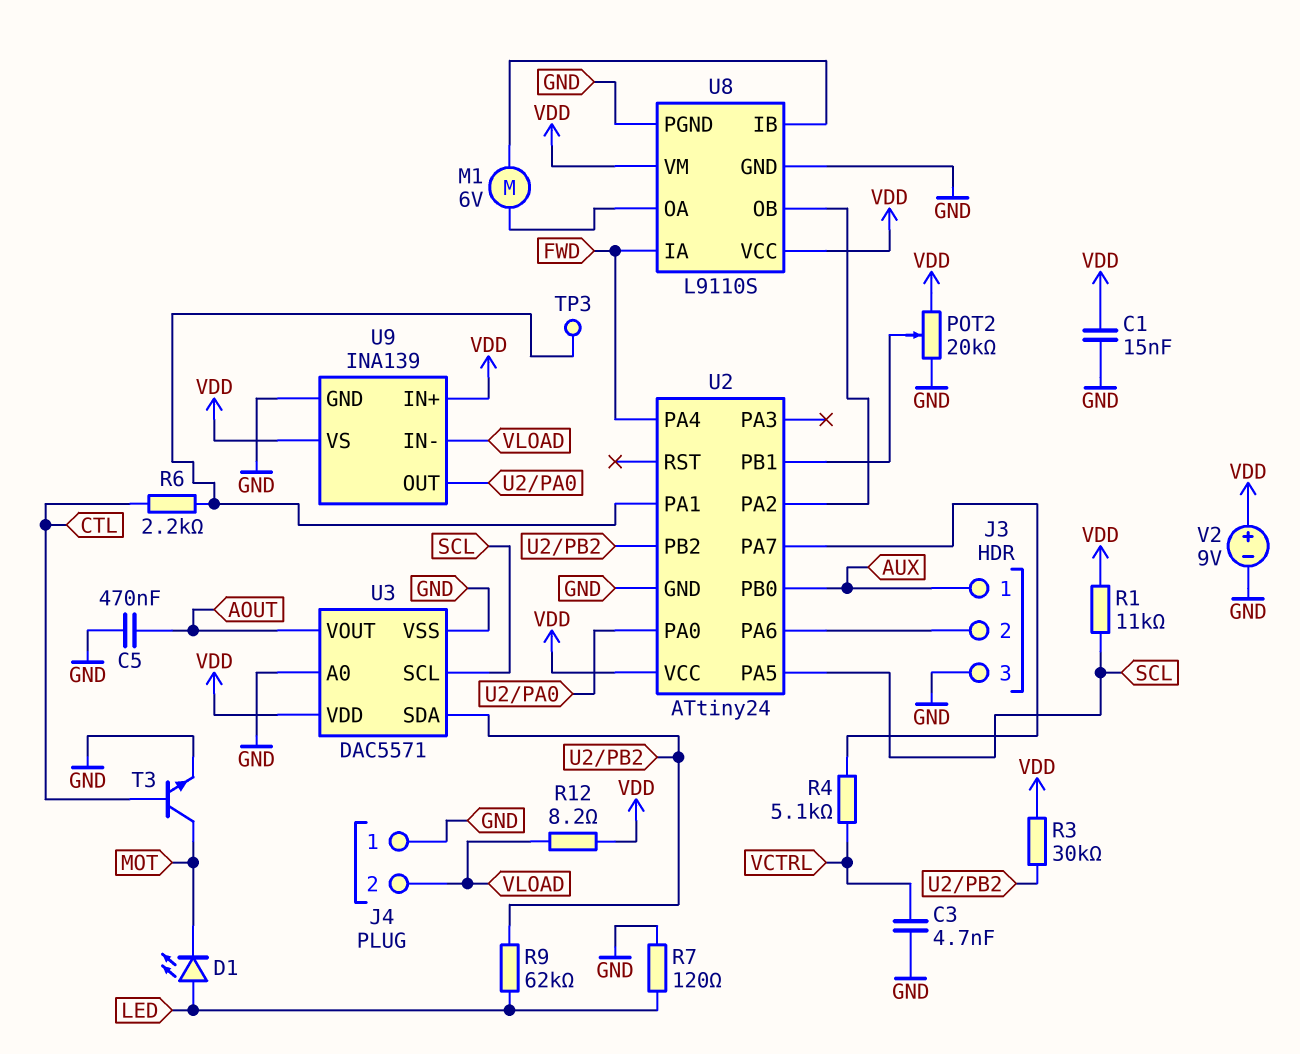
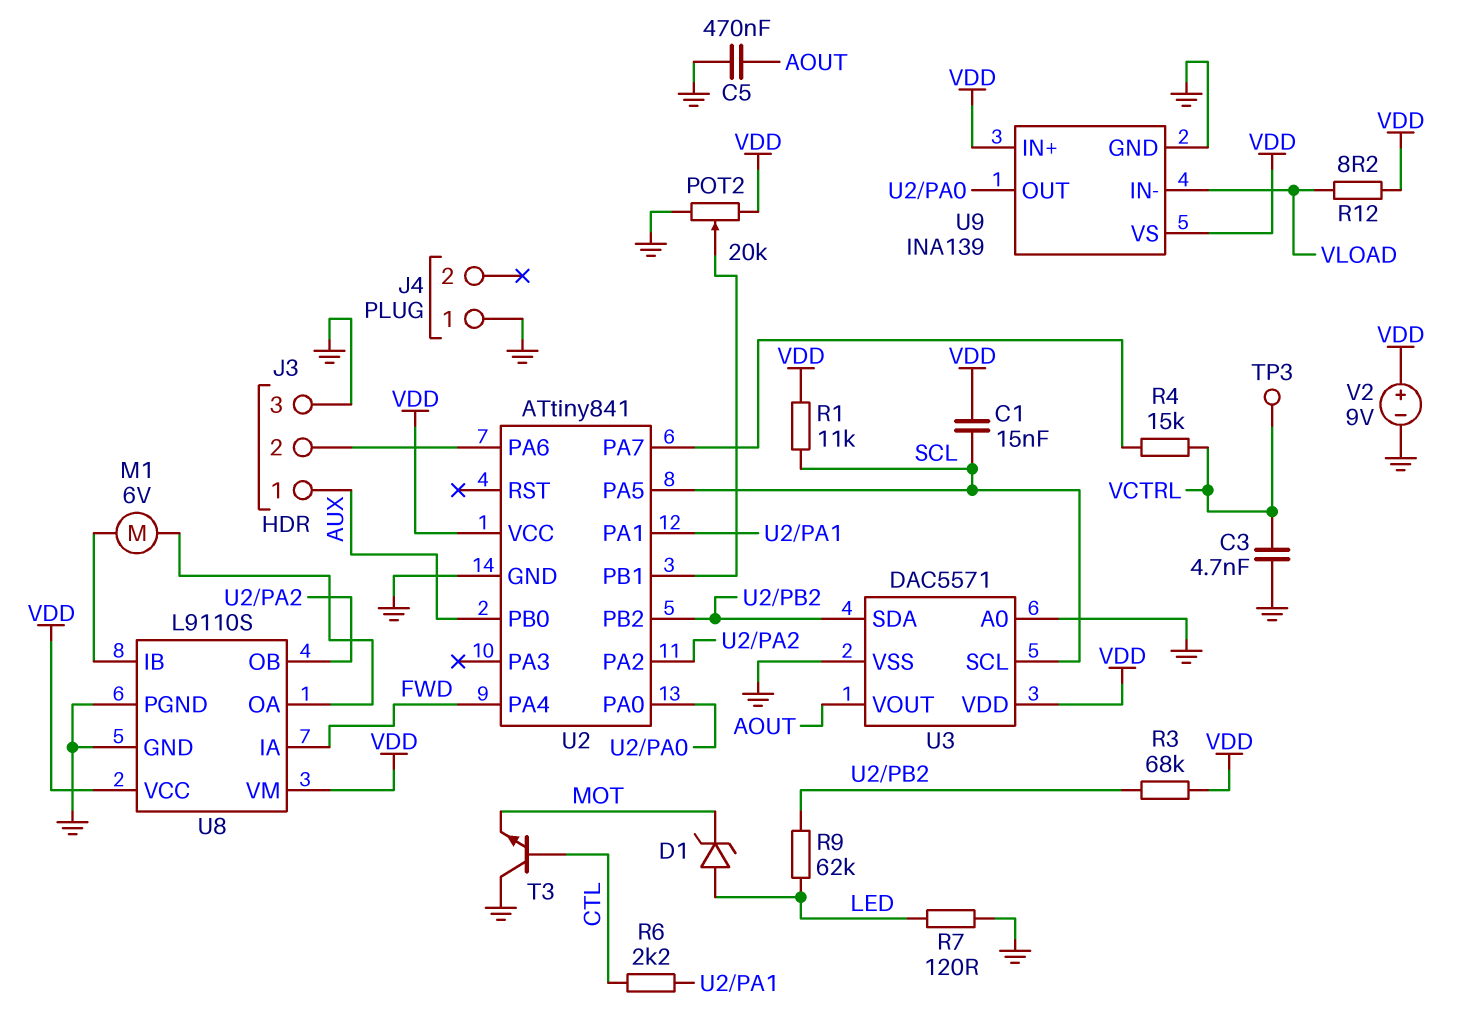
C1: 15nF (GND, VDD) -> 15nF (SCL, VDD)
D1: LED (A LED, K MOT) -> zener (A LED, K MOT)
J4 pin 2: VLOAD -> none
R3: 30k (U2/PB2, VDD) -> 68k (U2/PB2, VDD)
R4: 5.1k (U2/PA7, VCTRL) -> 15k (U2/PA7, VCTRL)
T3: NPN (B CTL, C MOT, E GND) -> NPN (B CTL, C GND, E MOT)
TP3: test point (U2/PA1) -> test point (VCTRL)
U2: ATtiny24 -> ATtiny841

